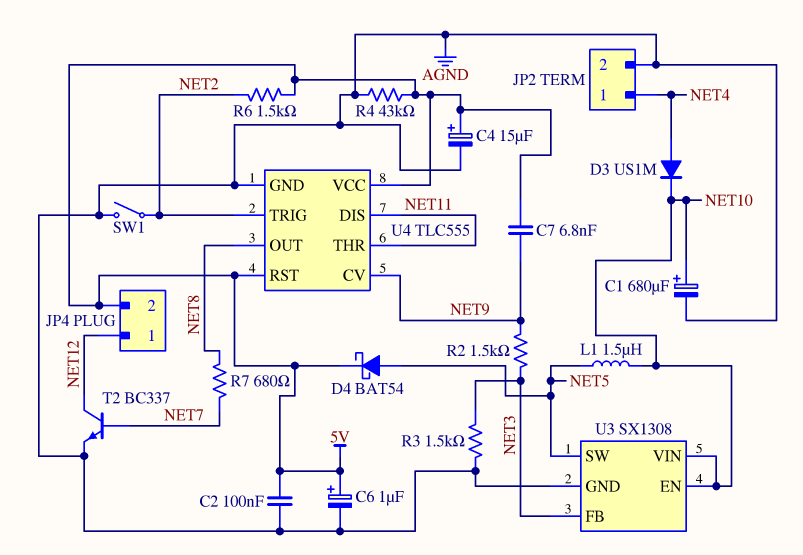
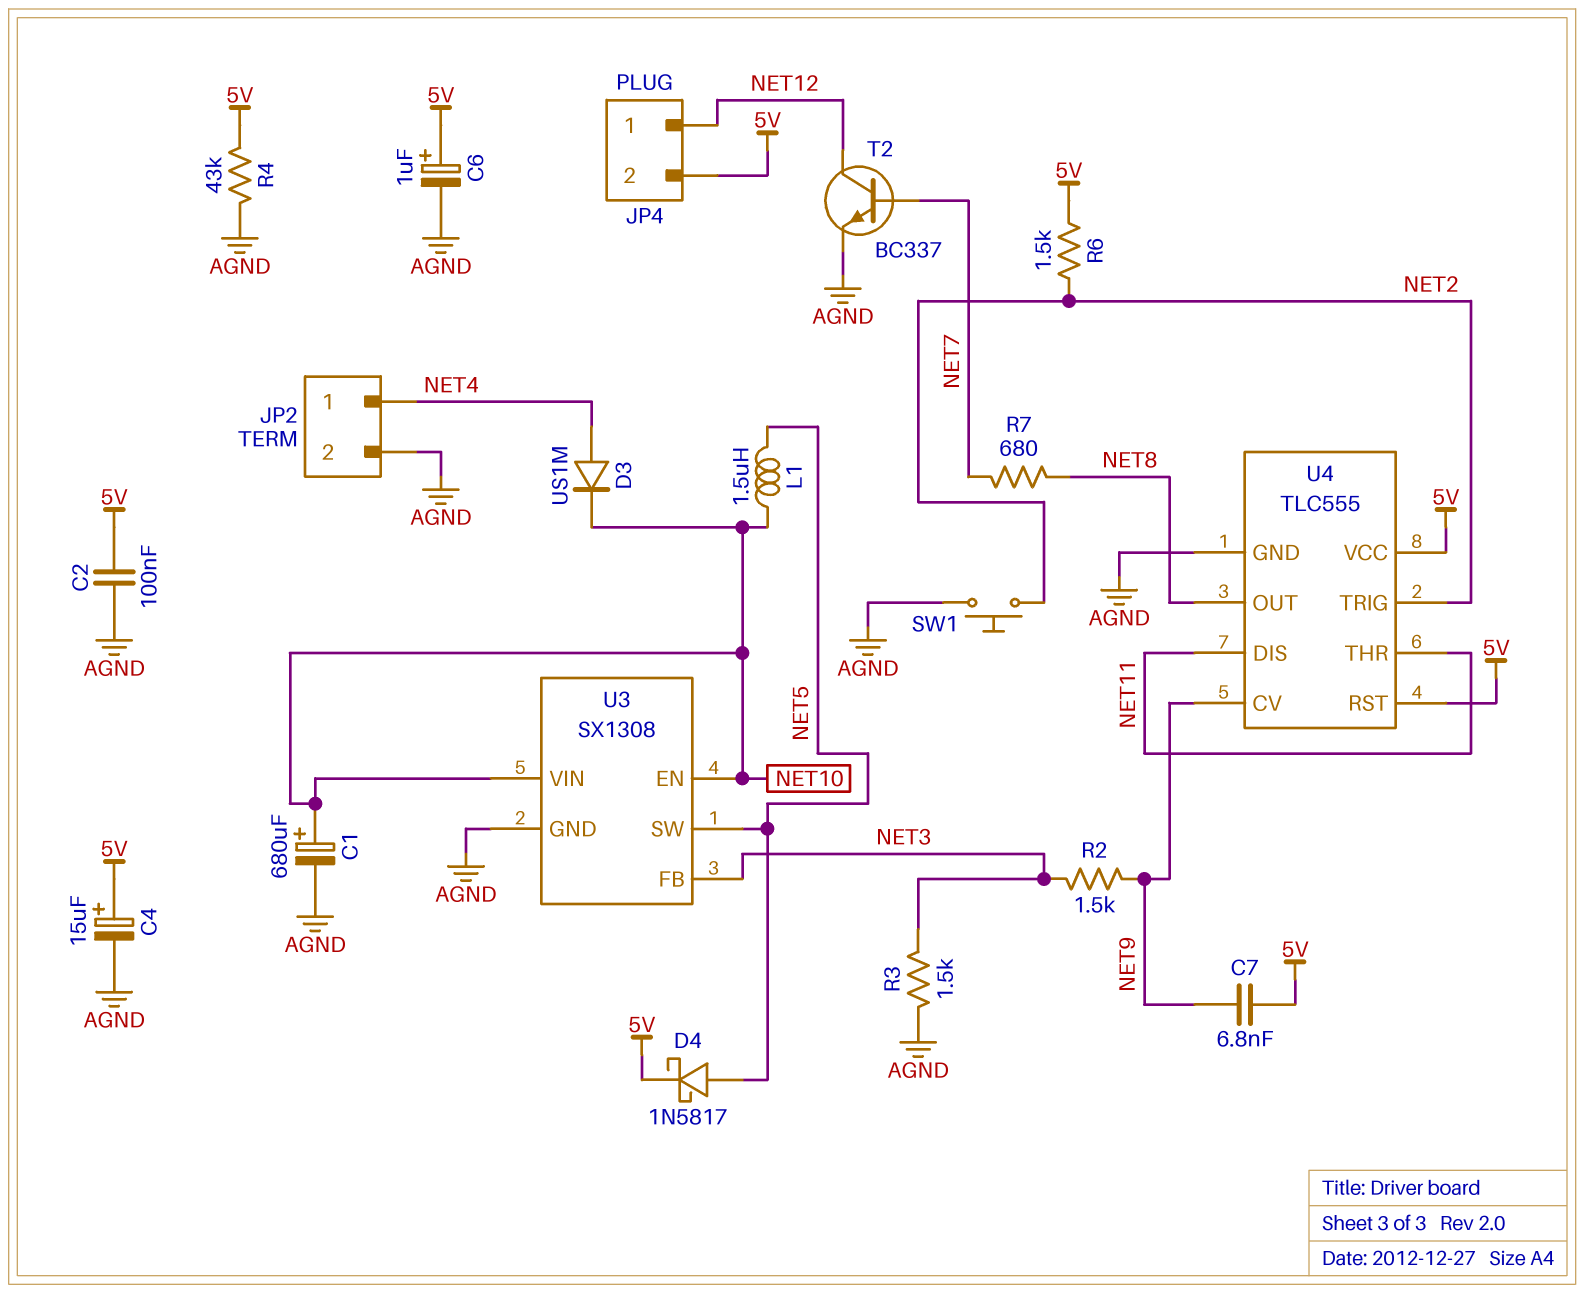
D4: schottky BAT54 (A NET5, K 5V) -> schottky 1N5817 (A NET5, K 5V)
SW1: switch (AGND, NET2) -> button (AGND, NET2)

